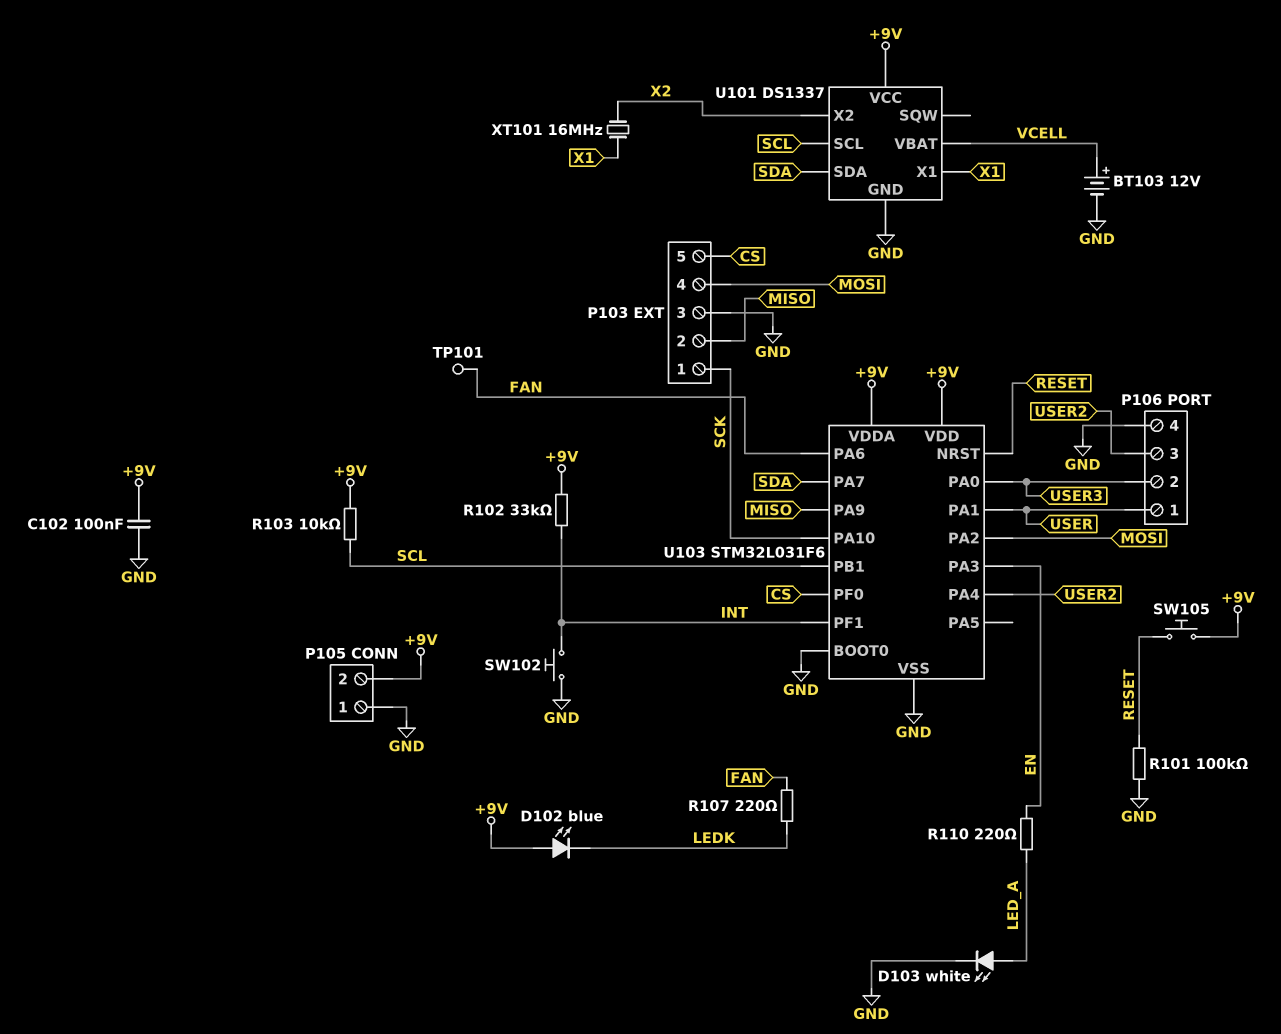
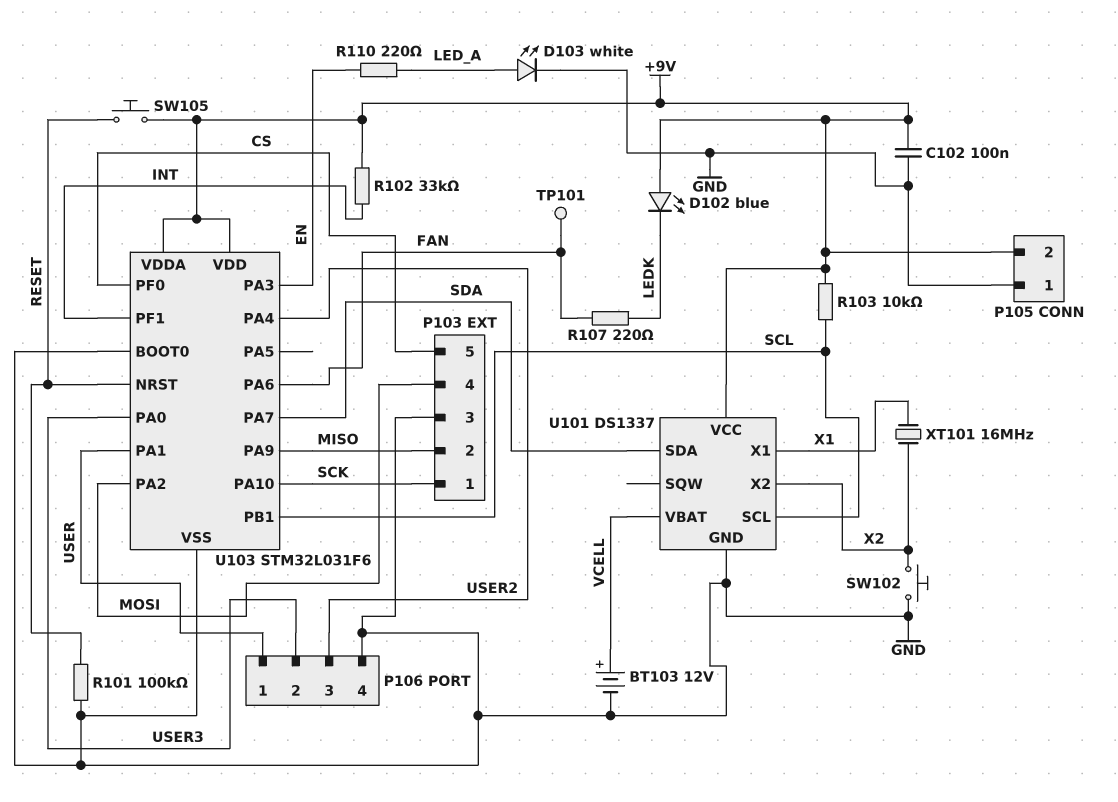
SW102: button (GND, INT) -> button (GND, X2)

